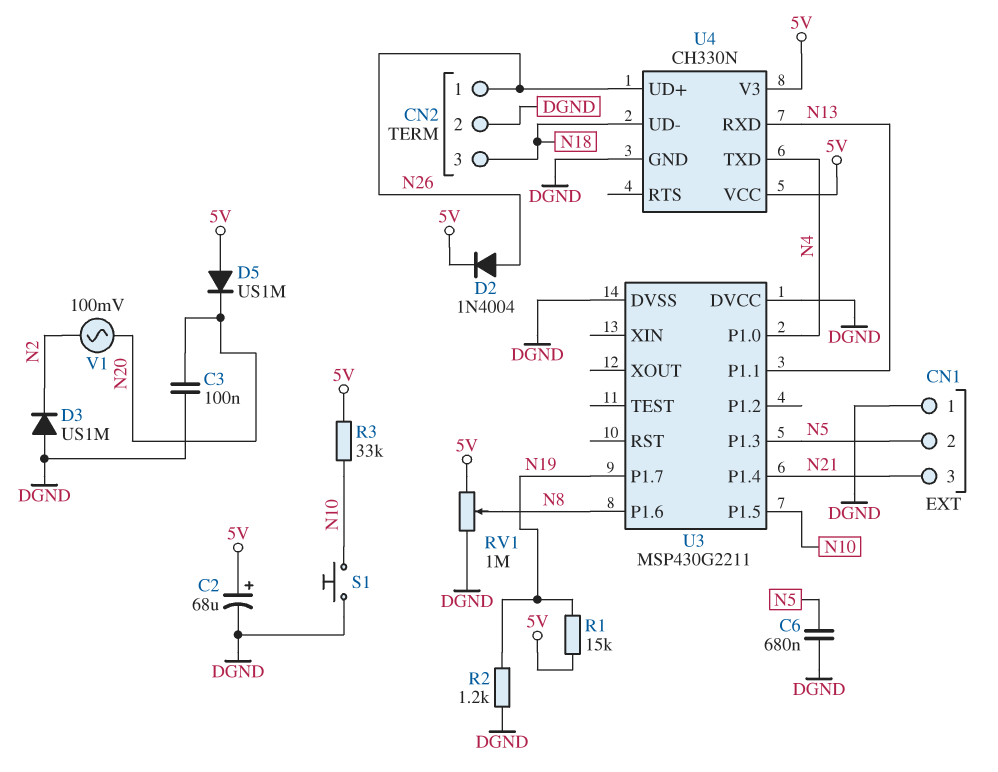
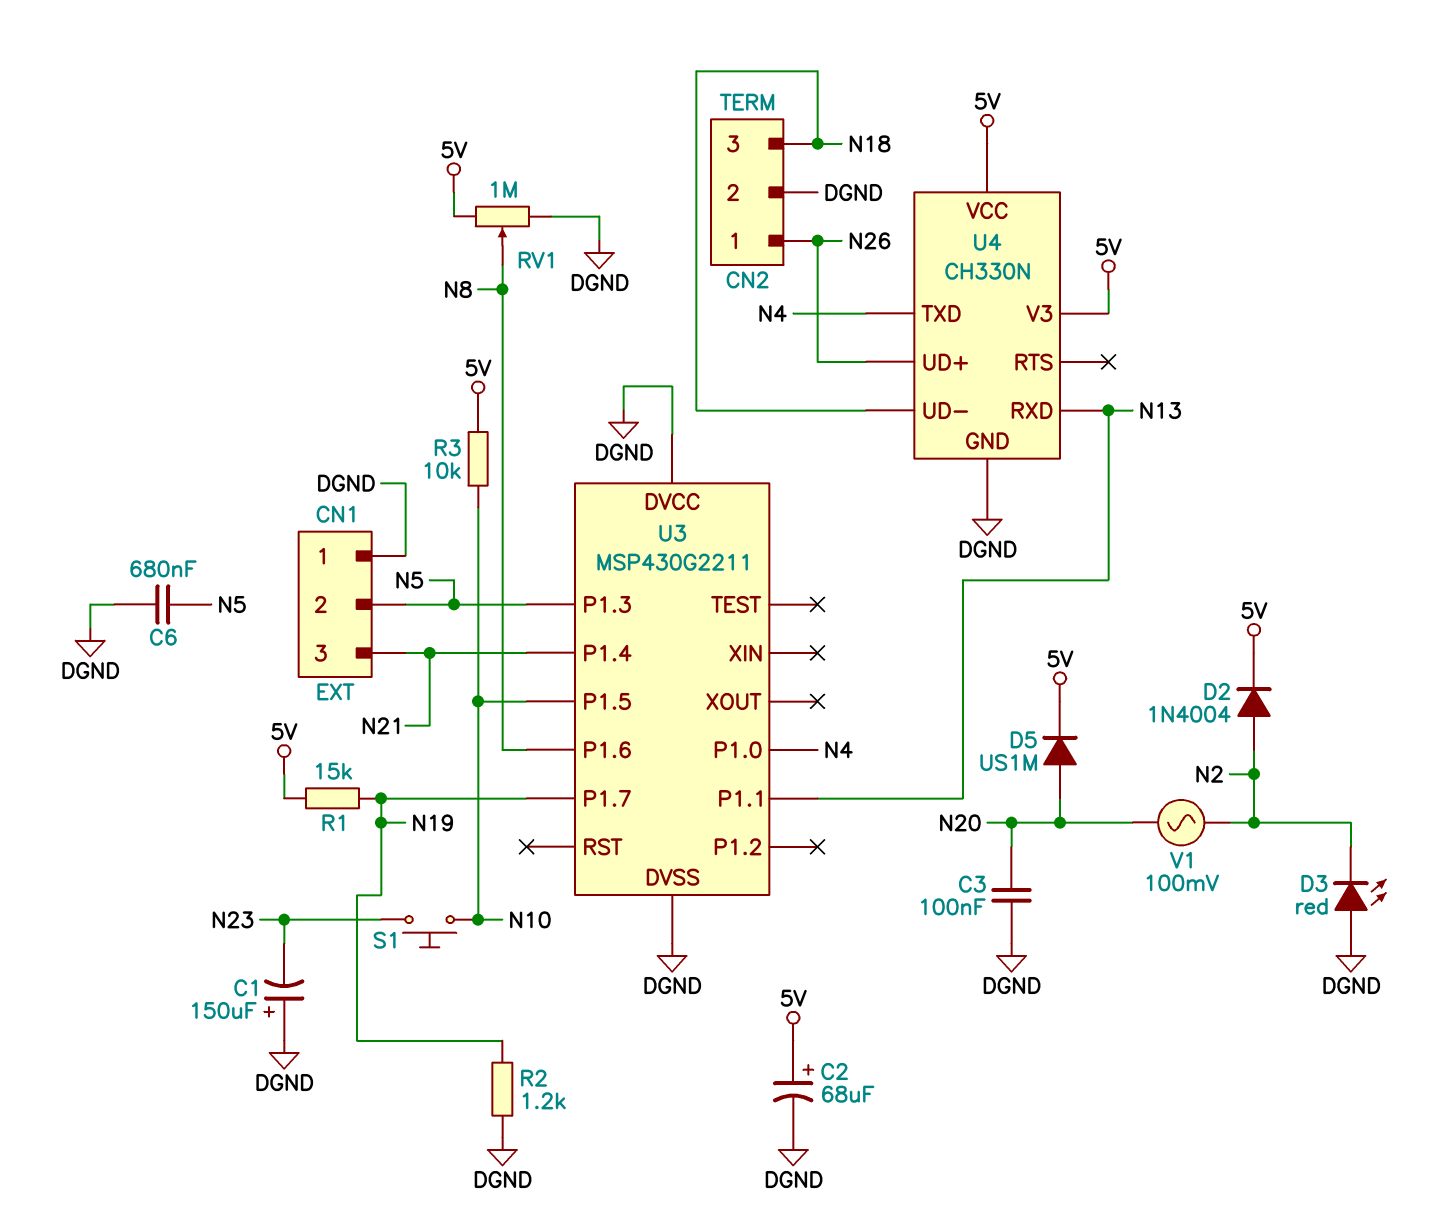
C1: none -> 150uF (plus DGND, minus N23)
D2: diode 1N4004 (A N26, K 5V) -> diode 1N4004 (A N2, K 5V)
D3: diode US1M (A DGND, K N2) -> LED red (A DGND, K N2)
D5: diode US1M (A 5V, K N20) -> diode US1M (A N20, K 5V)
R3: 33k (5V, N10) -> 10k (5V, N10)
S1: button (DGND, N10) -> button (N10, N23)

